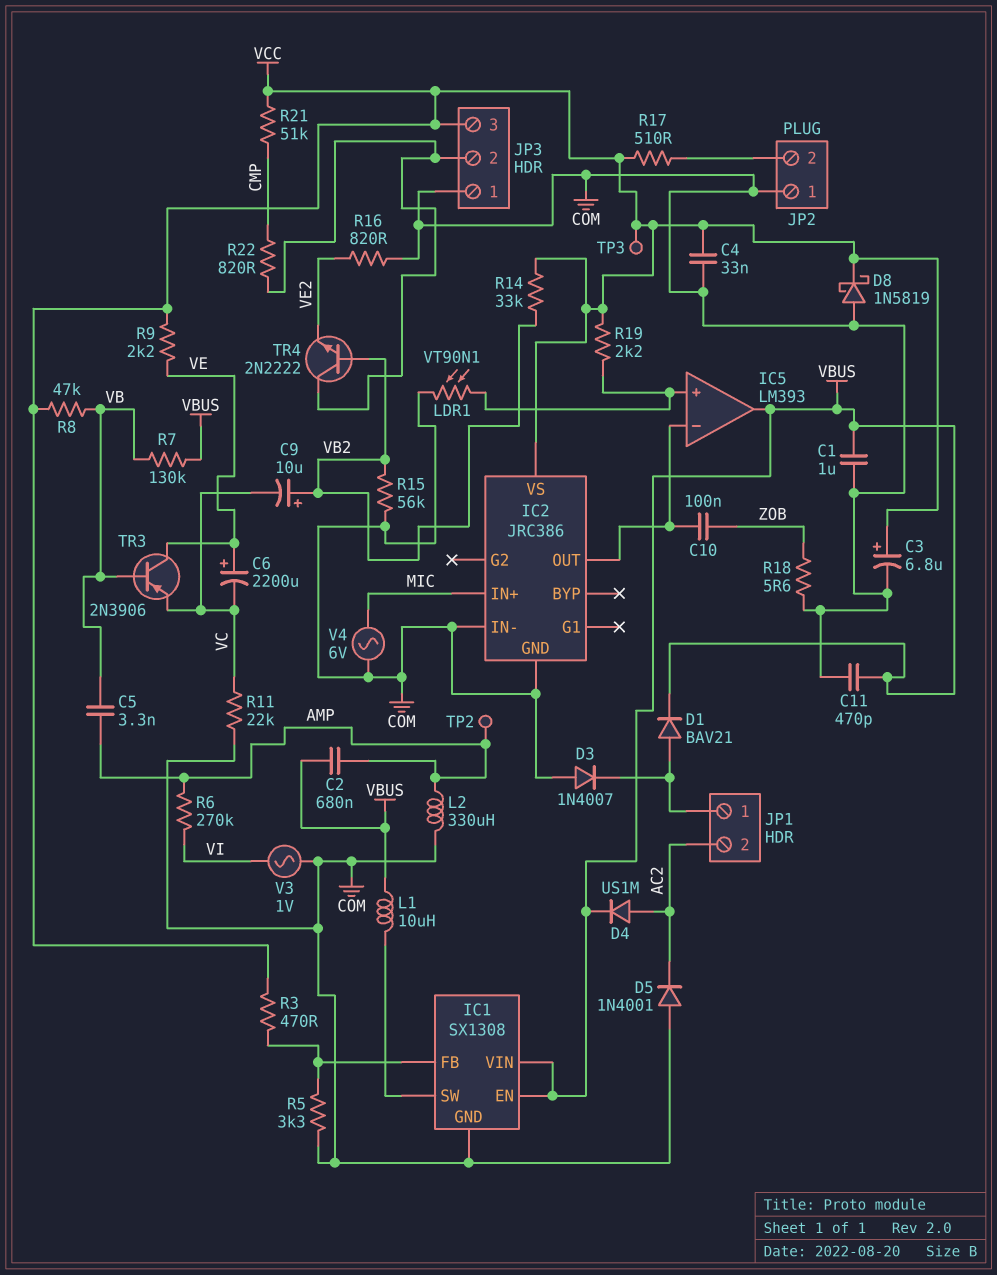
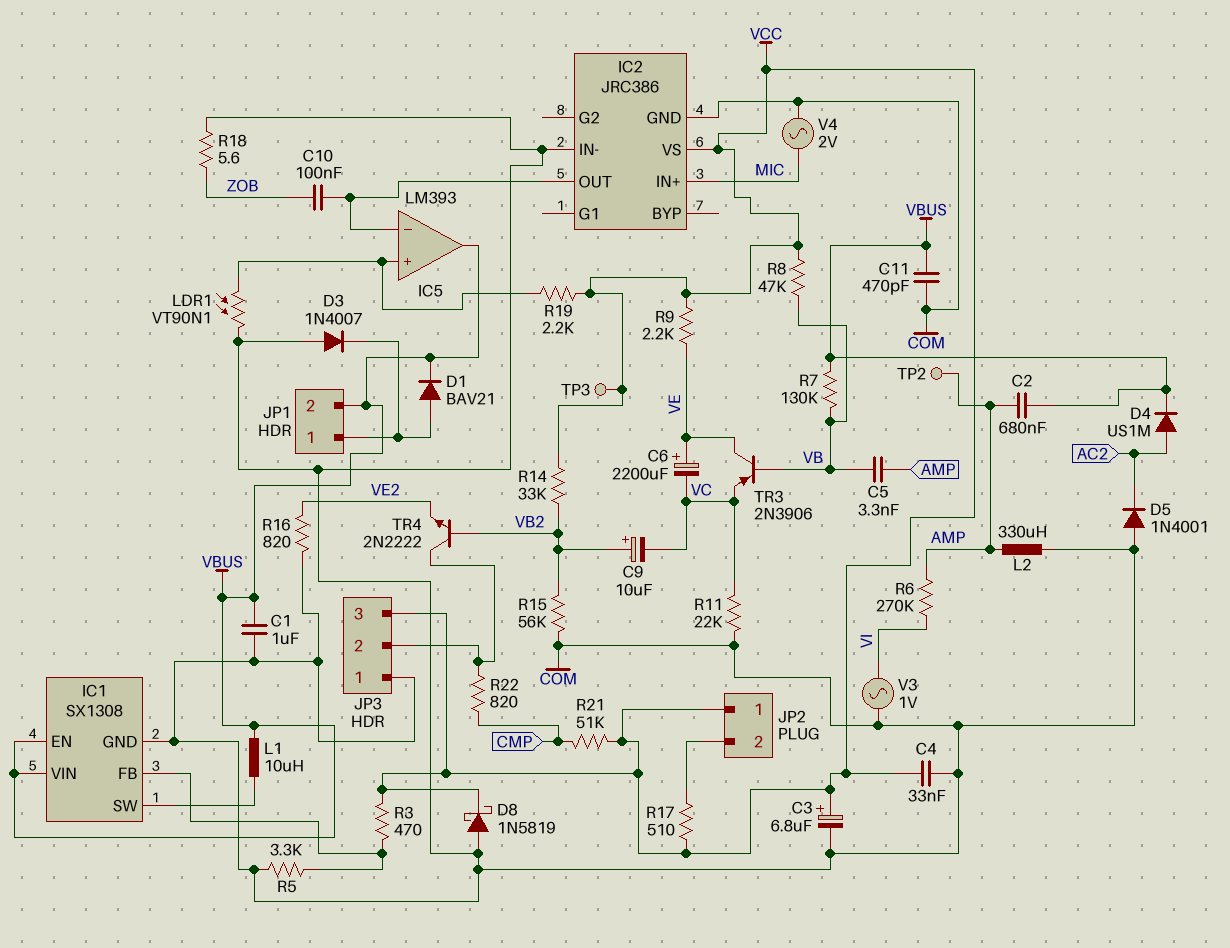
JP1 pin 2: AC2 -> VBUS
JP2 pin 1: COM -> VCC
V4: AC 6V (COM, MIC) -> AC 2V (COM, MIC)

